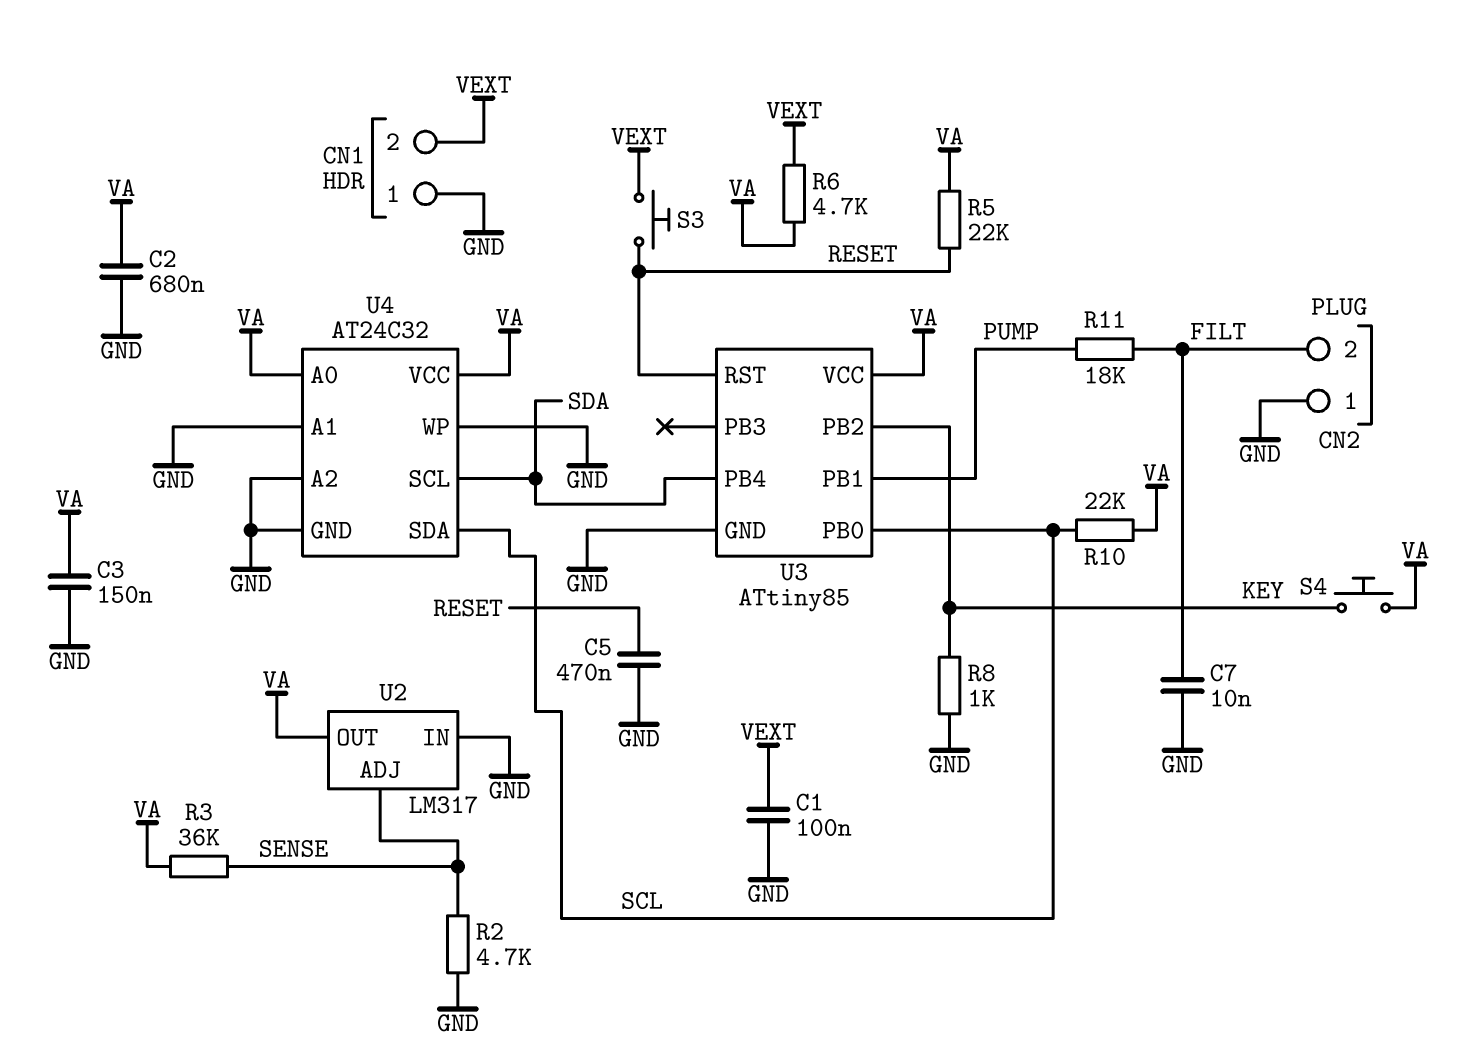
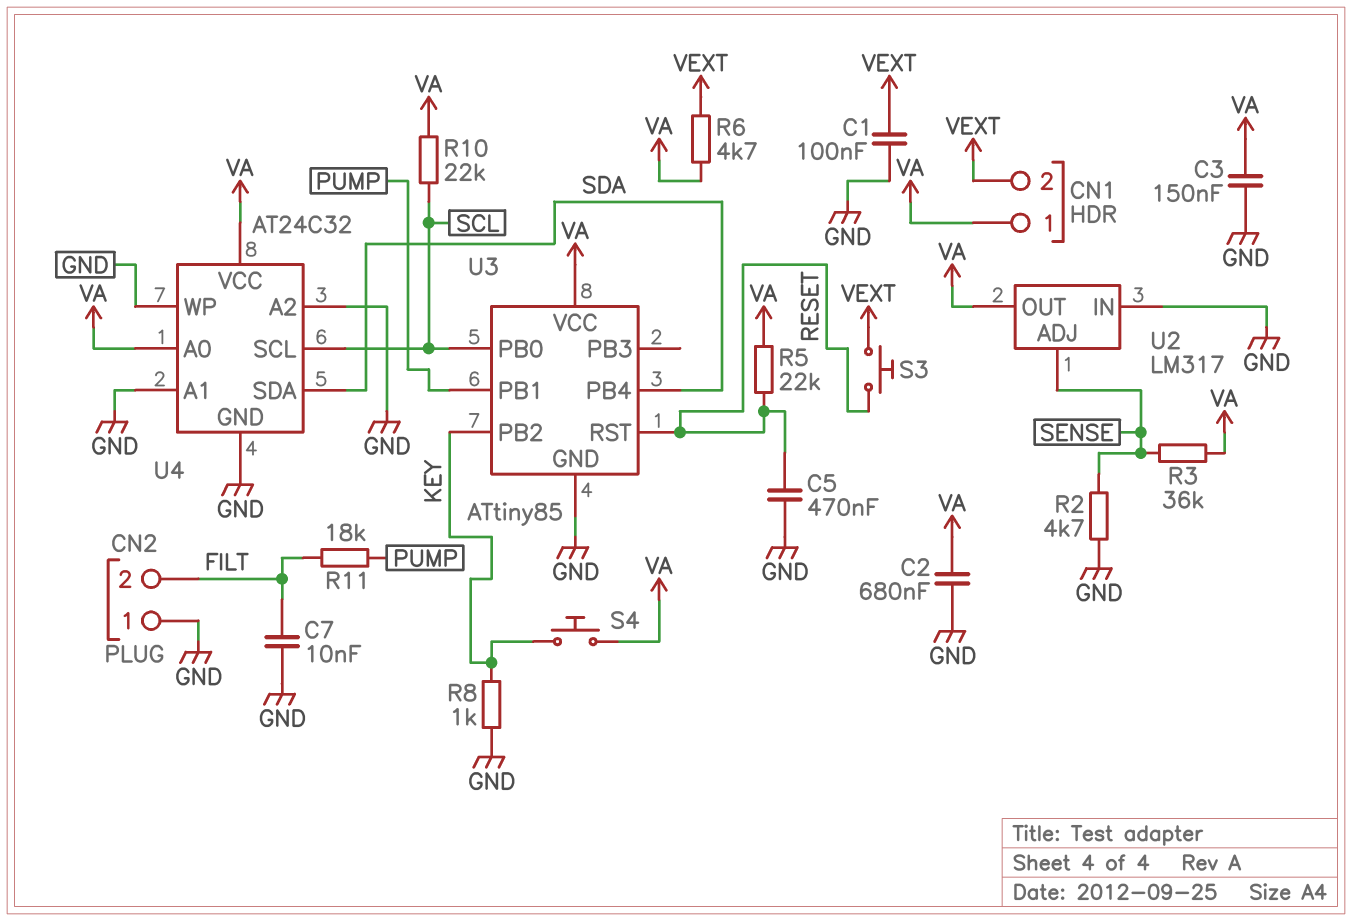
CN1 pin 1: GND -> VA
U4 pin SCL: SDA -> SCL
U4 pin SDA: SCL -> SDA

